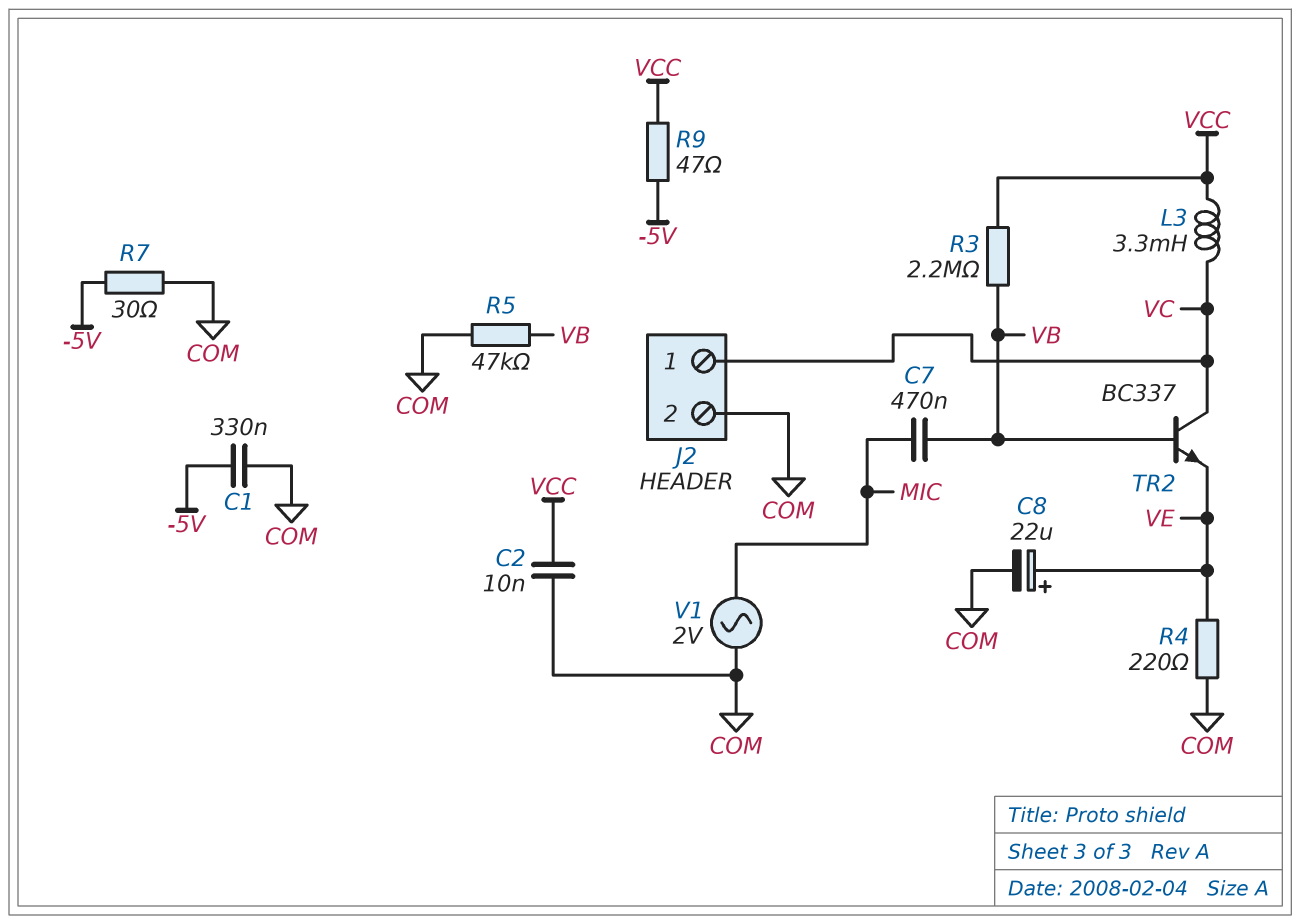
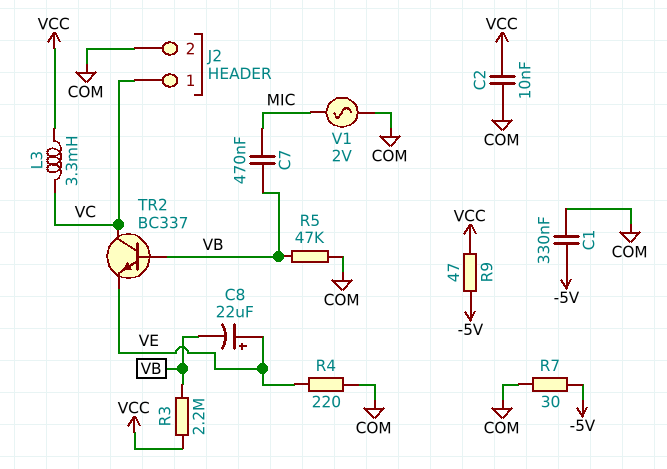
C8: 22uF (plus VE, minus COM) -> 22uF (plus VE, minus VB)

